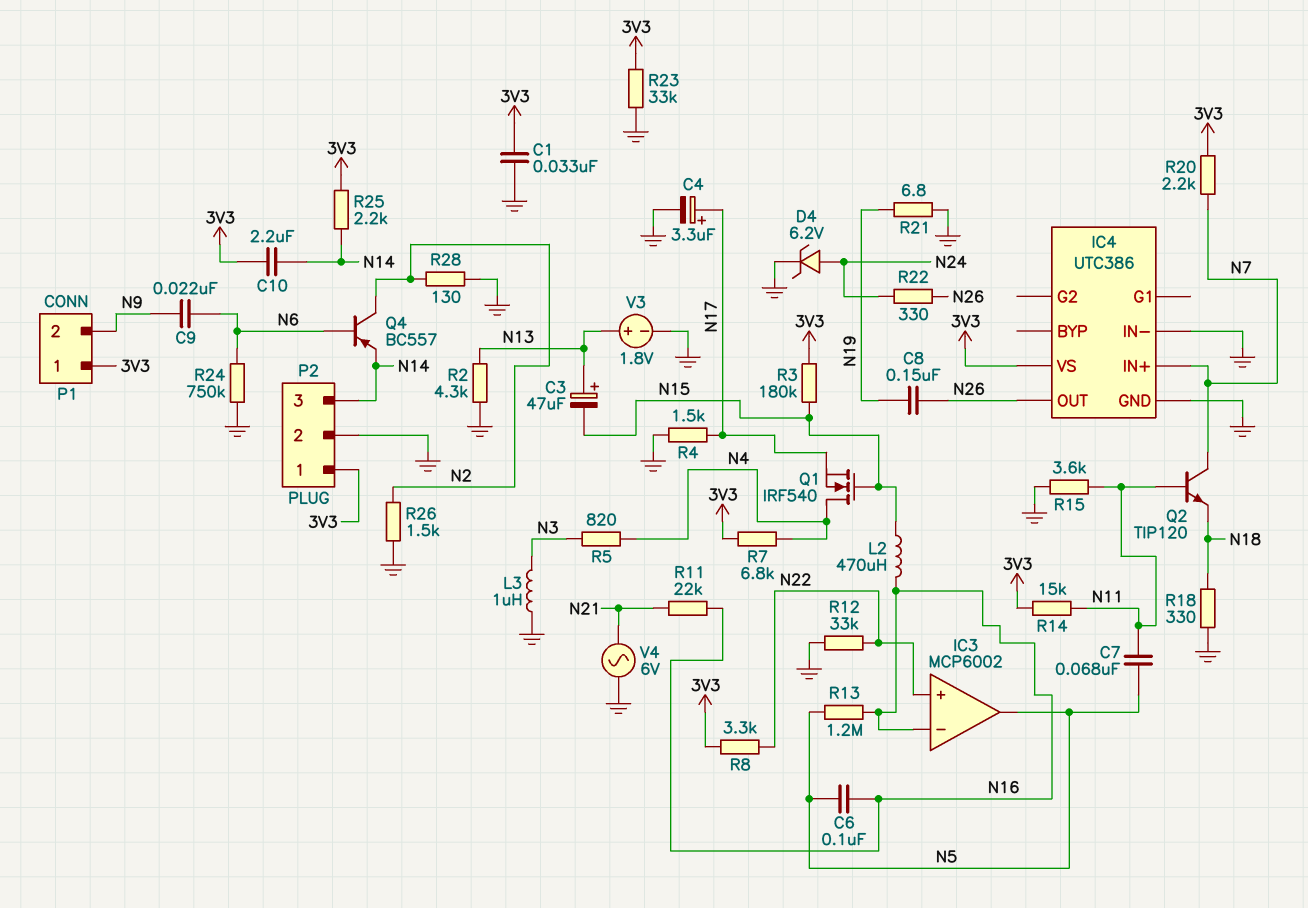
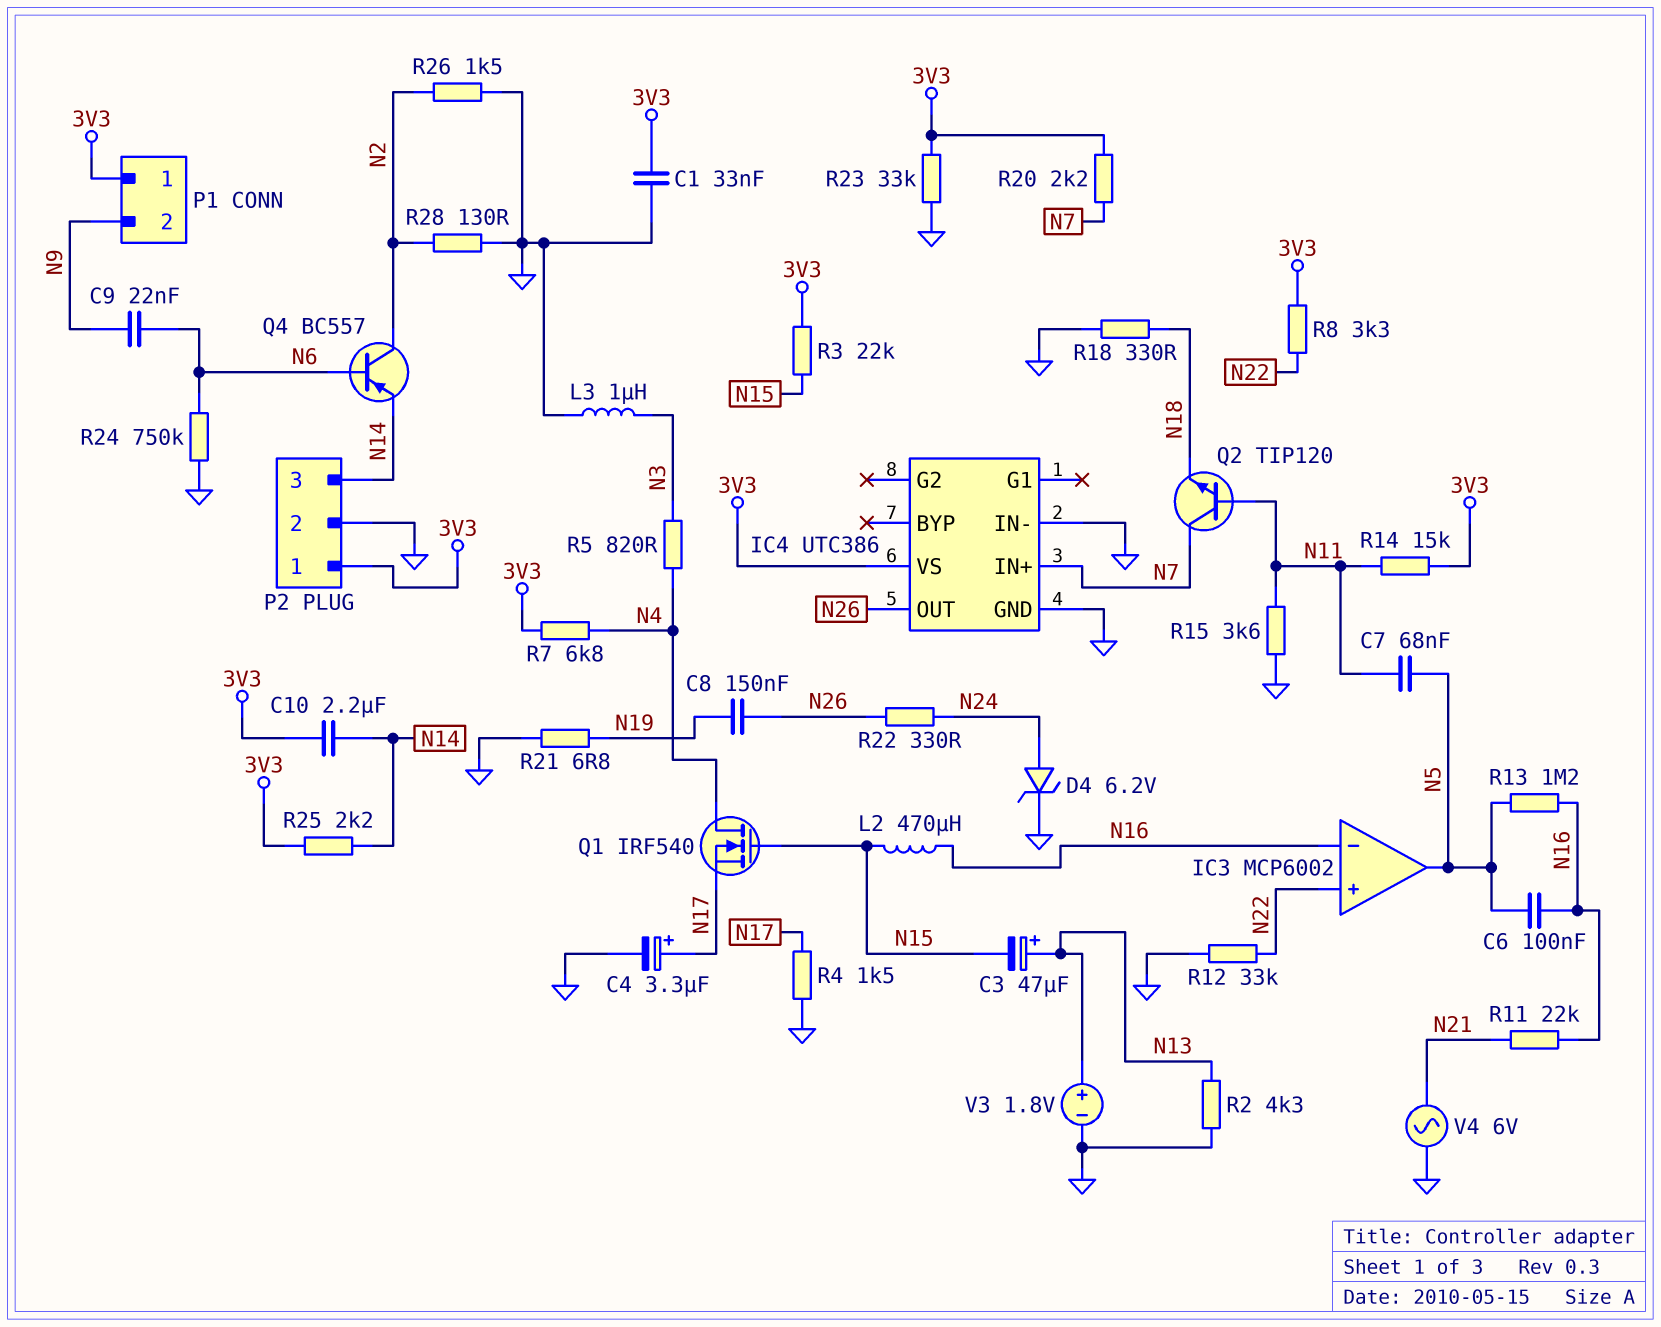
R3: 180k (3V3, N15) -> 22k (3V3, N15)

